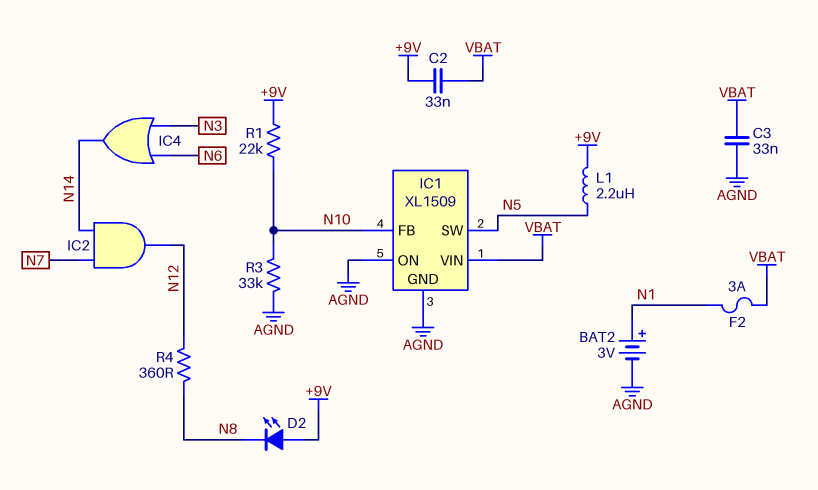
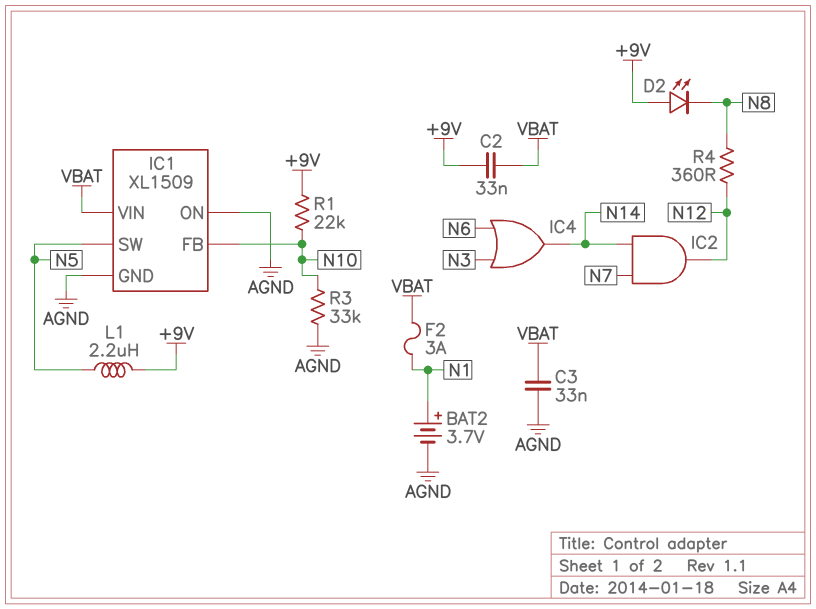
BAT2: 3V (plus N1, minus AGND) -> 3.7V (plus N1, minus AGND)

